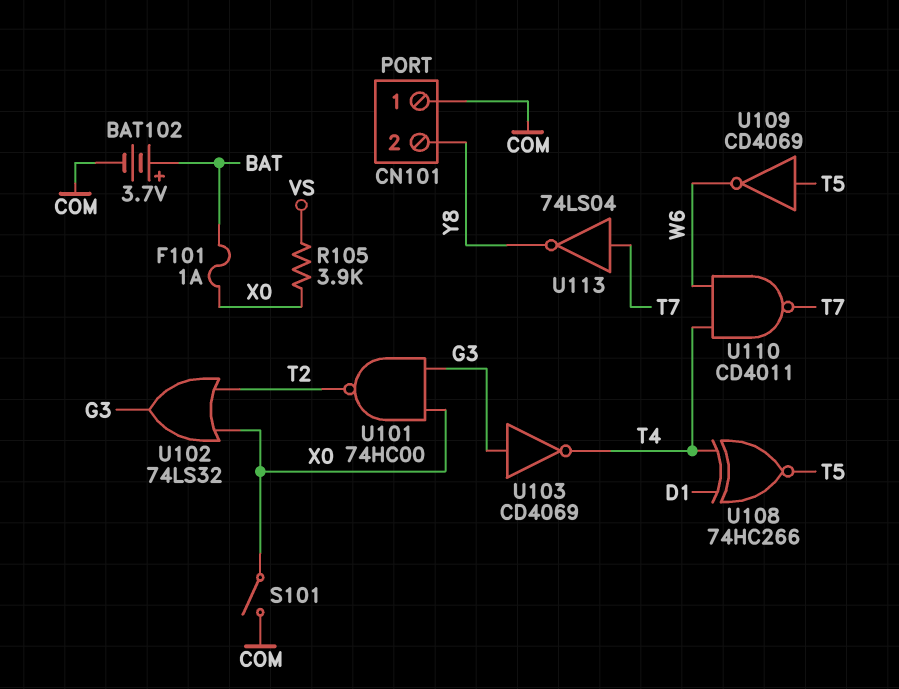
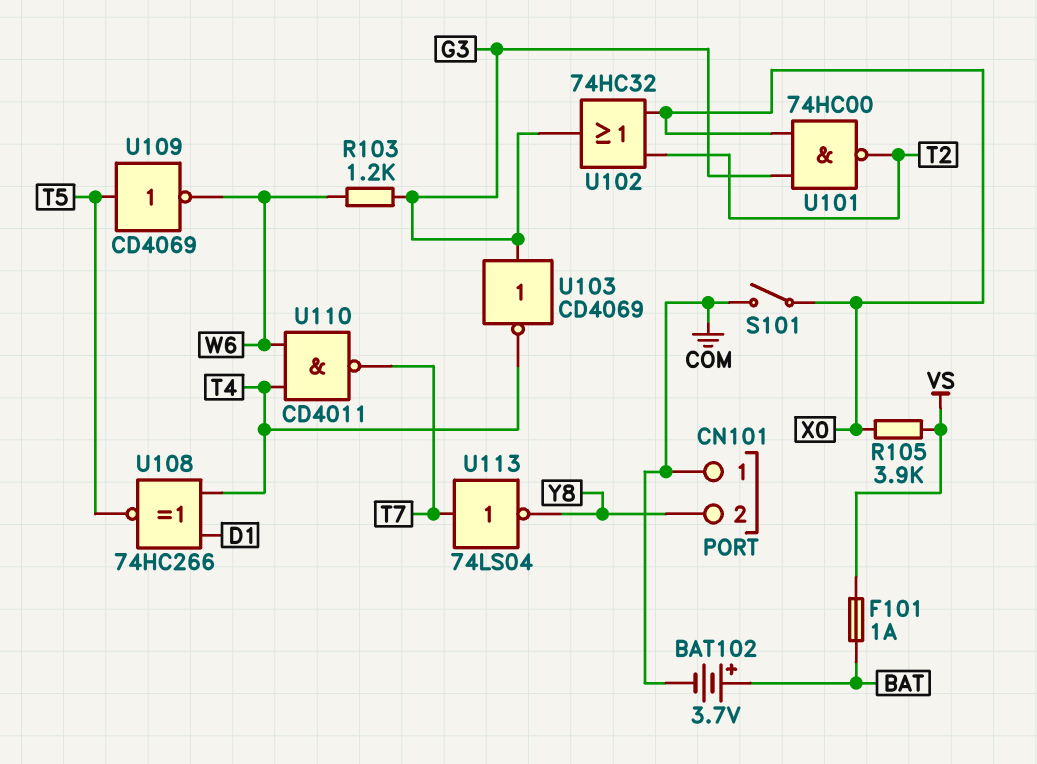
F101: 1A (BAT, X0) -> 1A (BAT, VS)
R103: none -> 1.2k (G3, W6)
U102: OR 74LS32 (in T2, in X0, out G3) -> OR 74HC32 (in T2, in X0, out G3)

